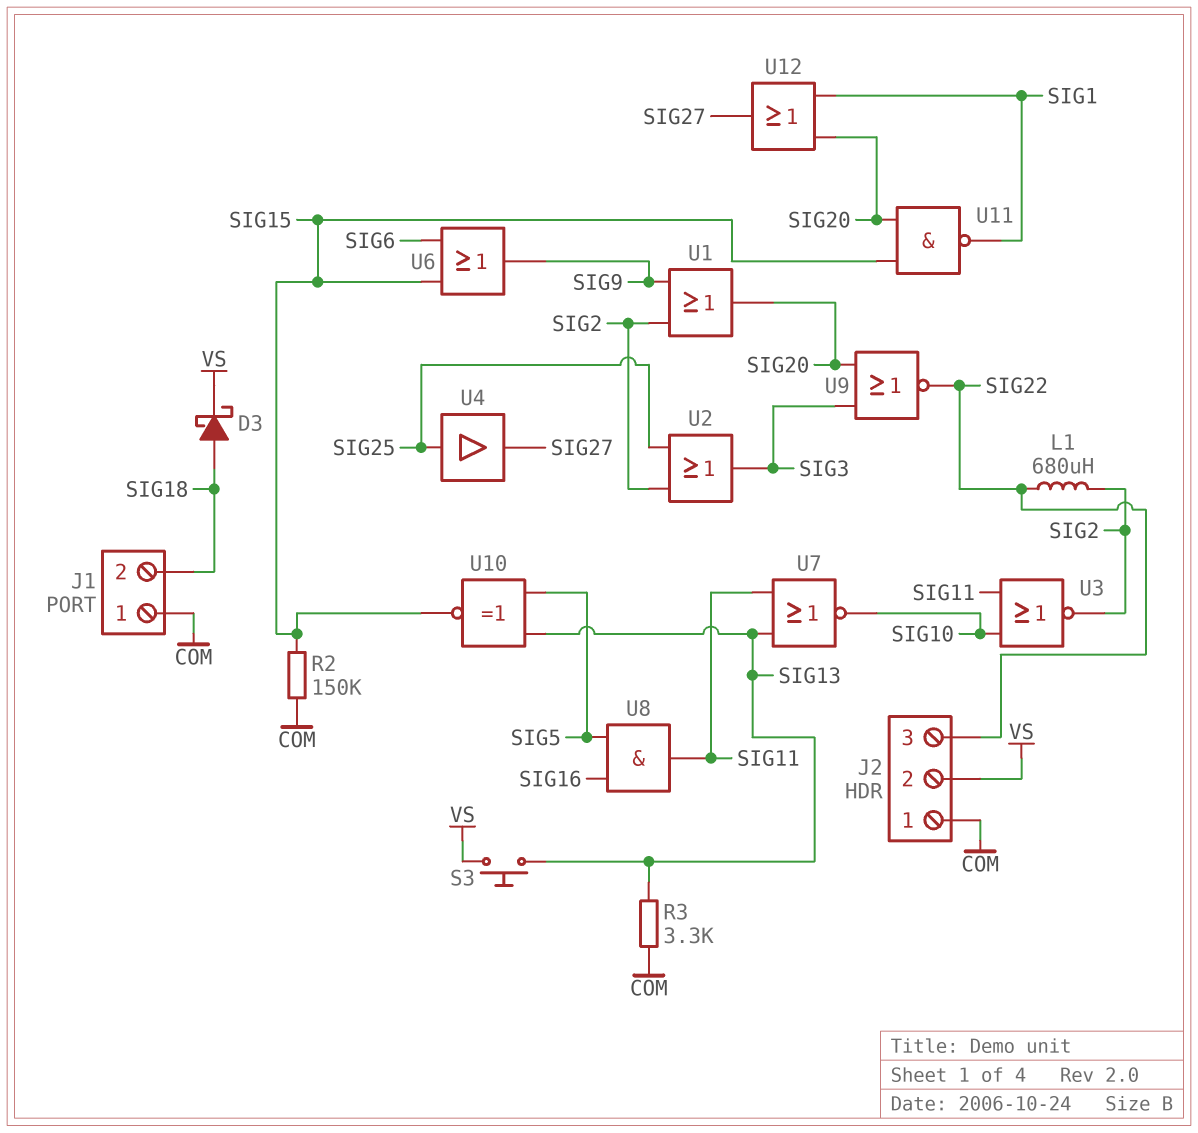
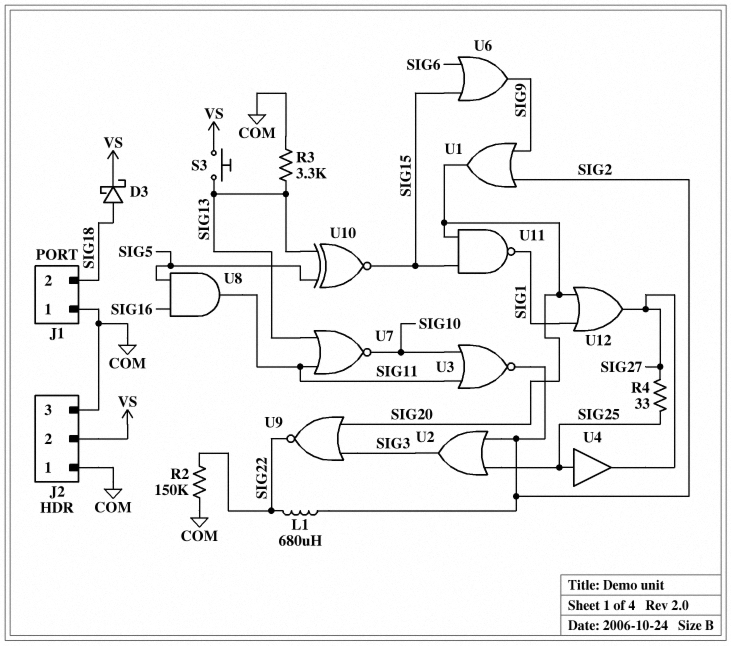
J2 pin 3: SIG22 -> COM
R2: 150k (COM, SIG15) -> 150k (COM, SIG22)
R4: none -> 33 (SIG25, SIG27)

